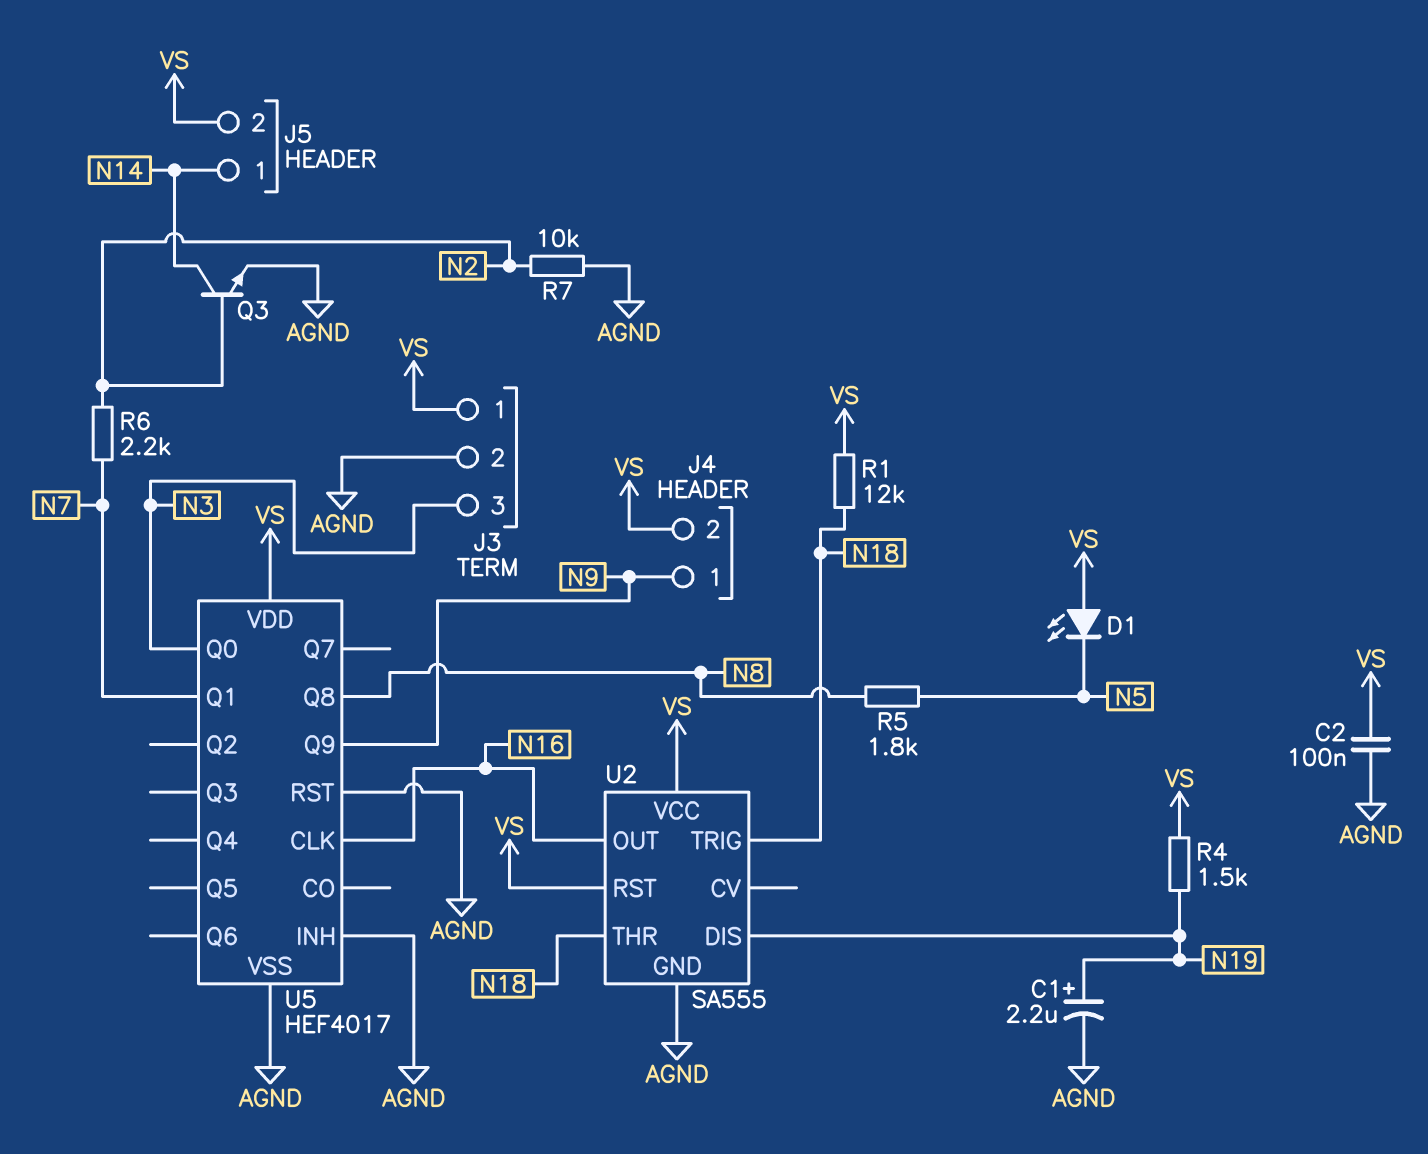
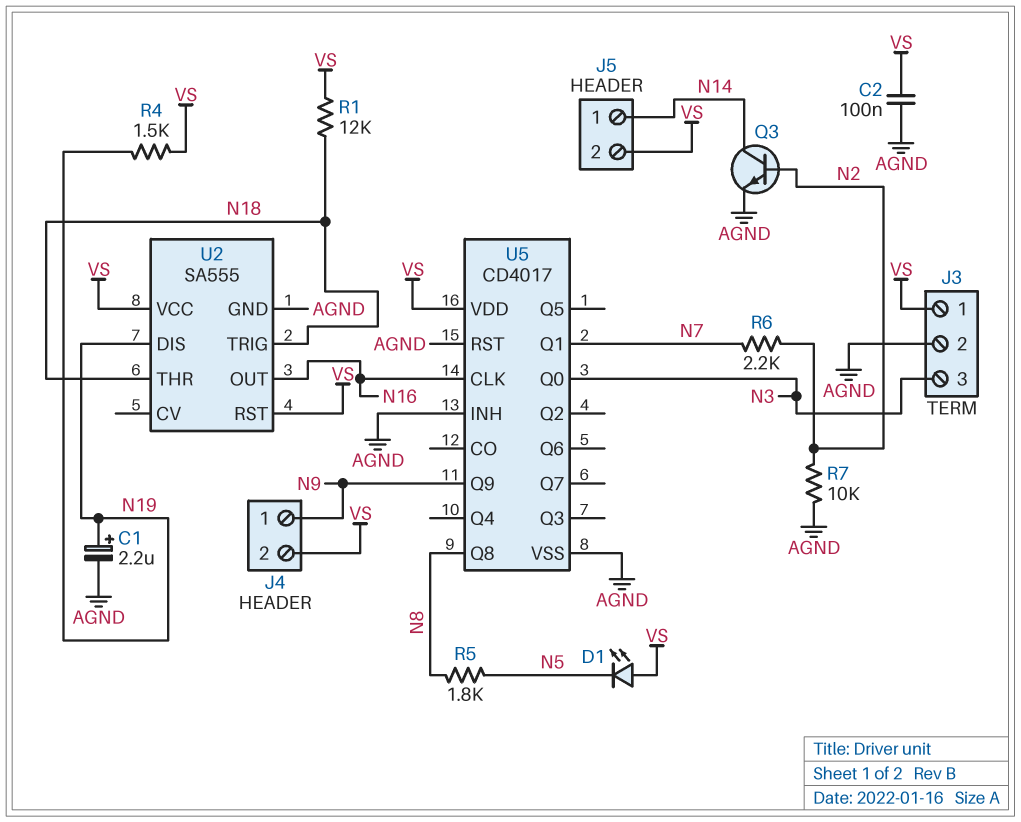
U5: HEF4017 -> CD4017

